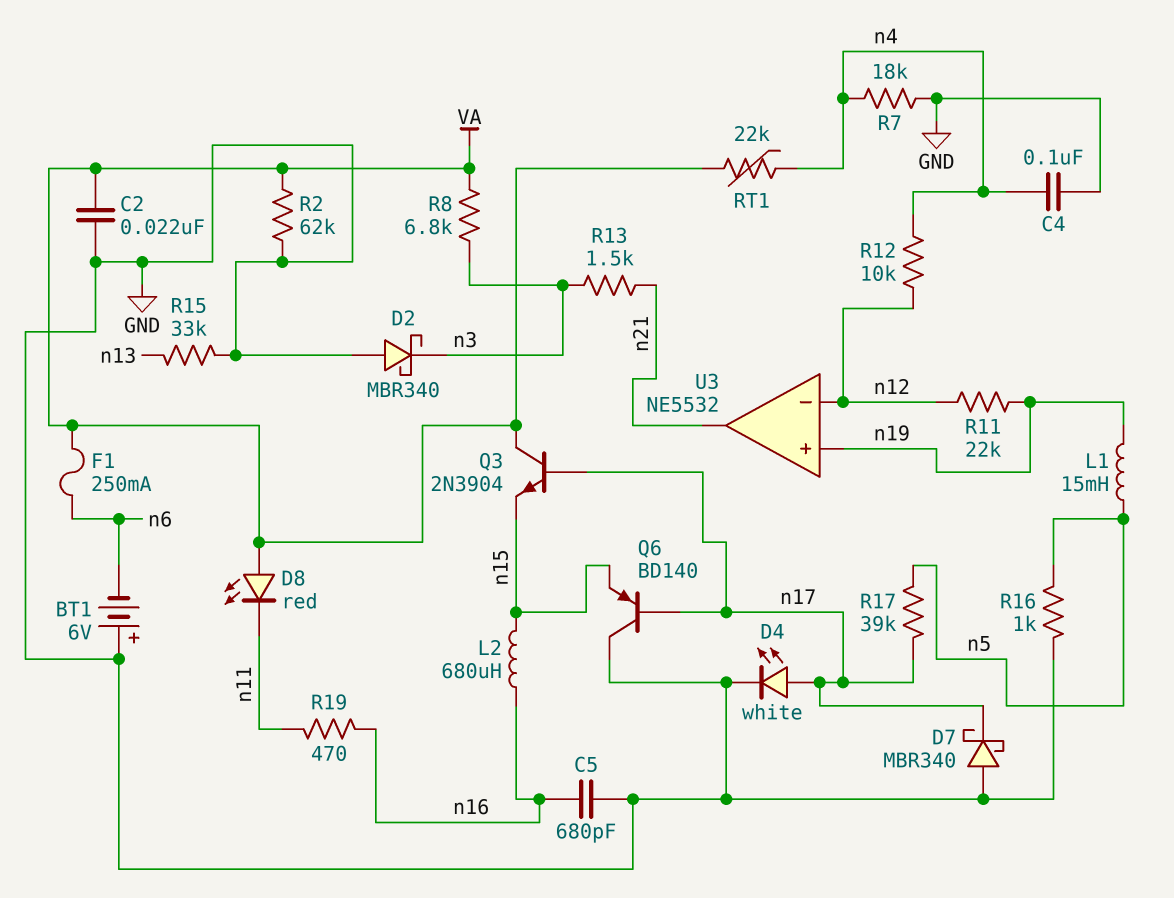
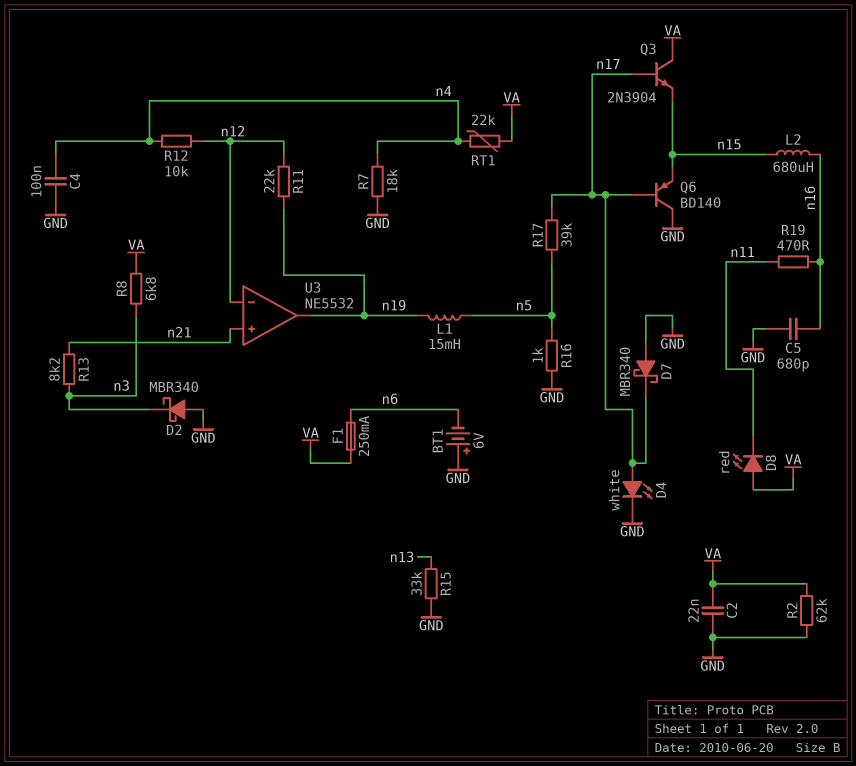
R13: 1.5k (n3, n21) -> 8.2k (n3, n21)
U3 pin in+: n19 -> n21
U3 pin out: n21 -> n19

